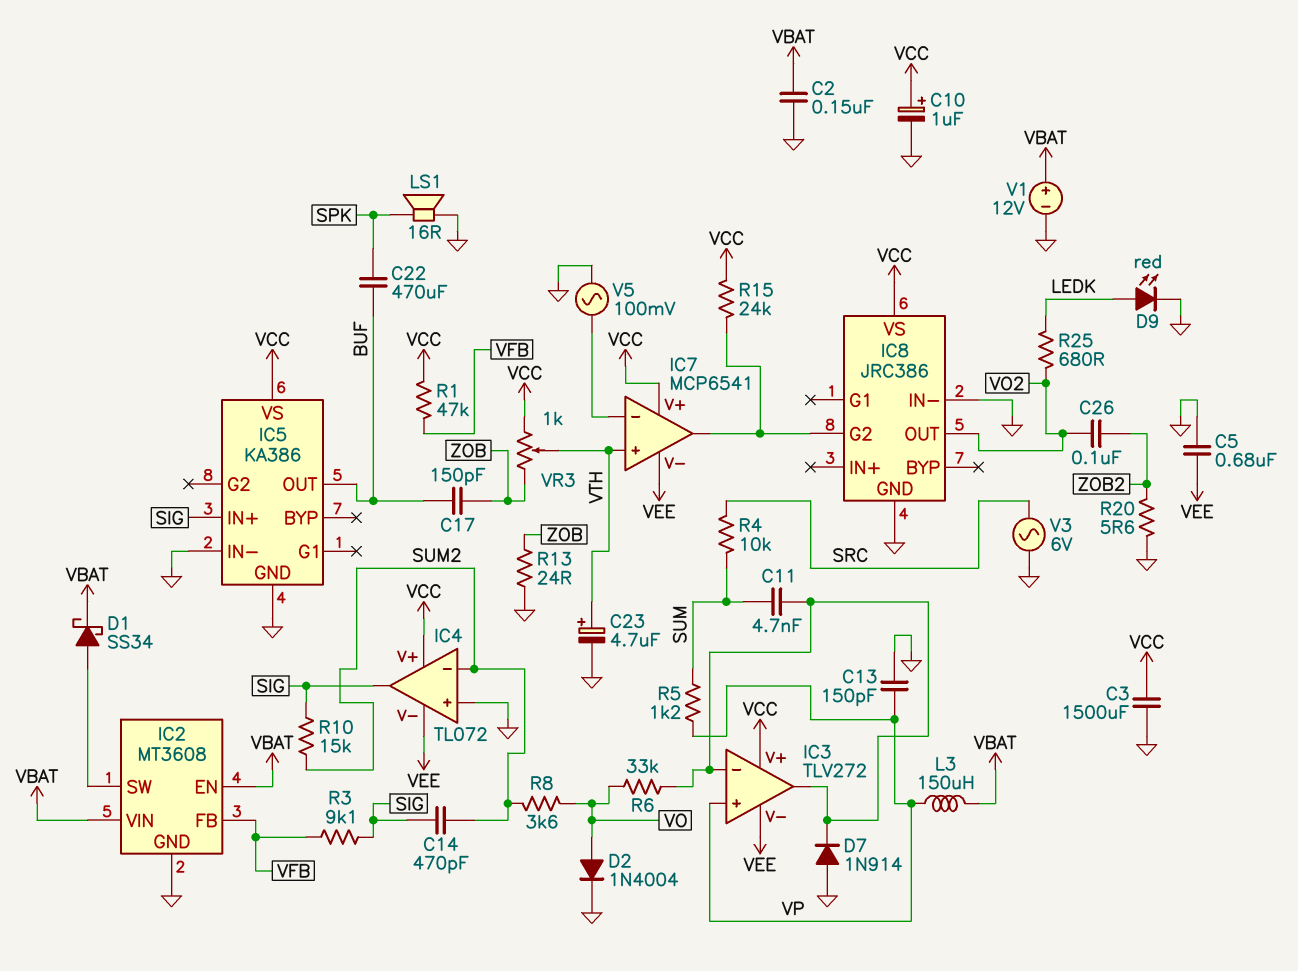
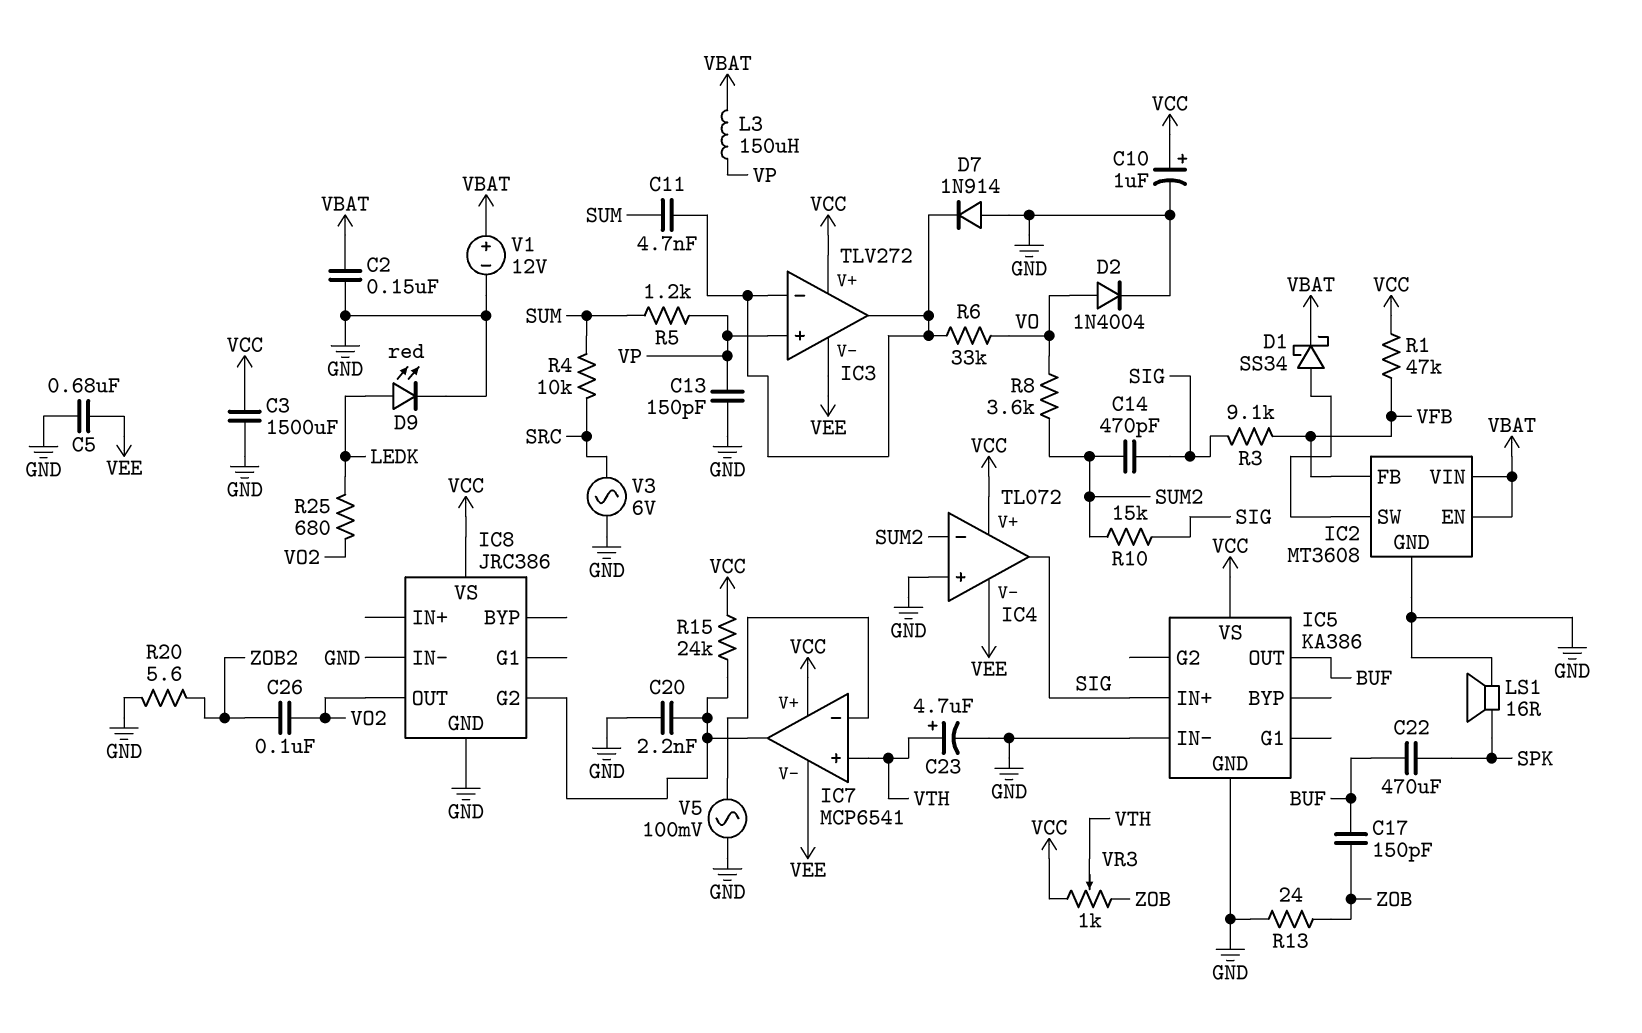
C20: none -> 2.2nF (GND, IC7/out)

